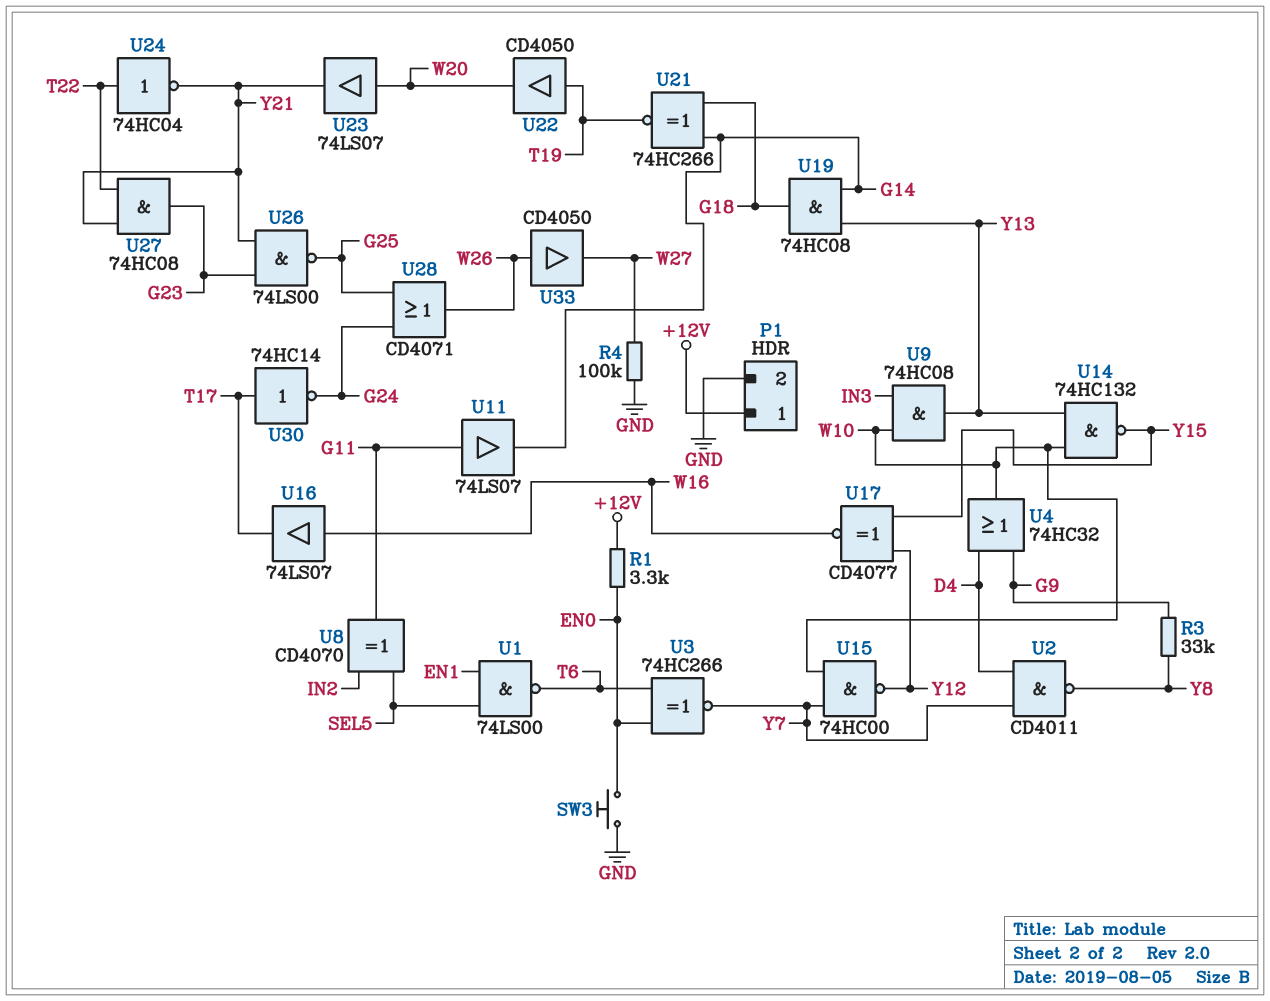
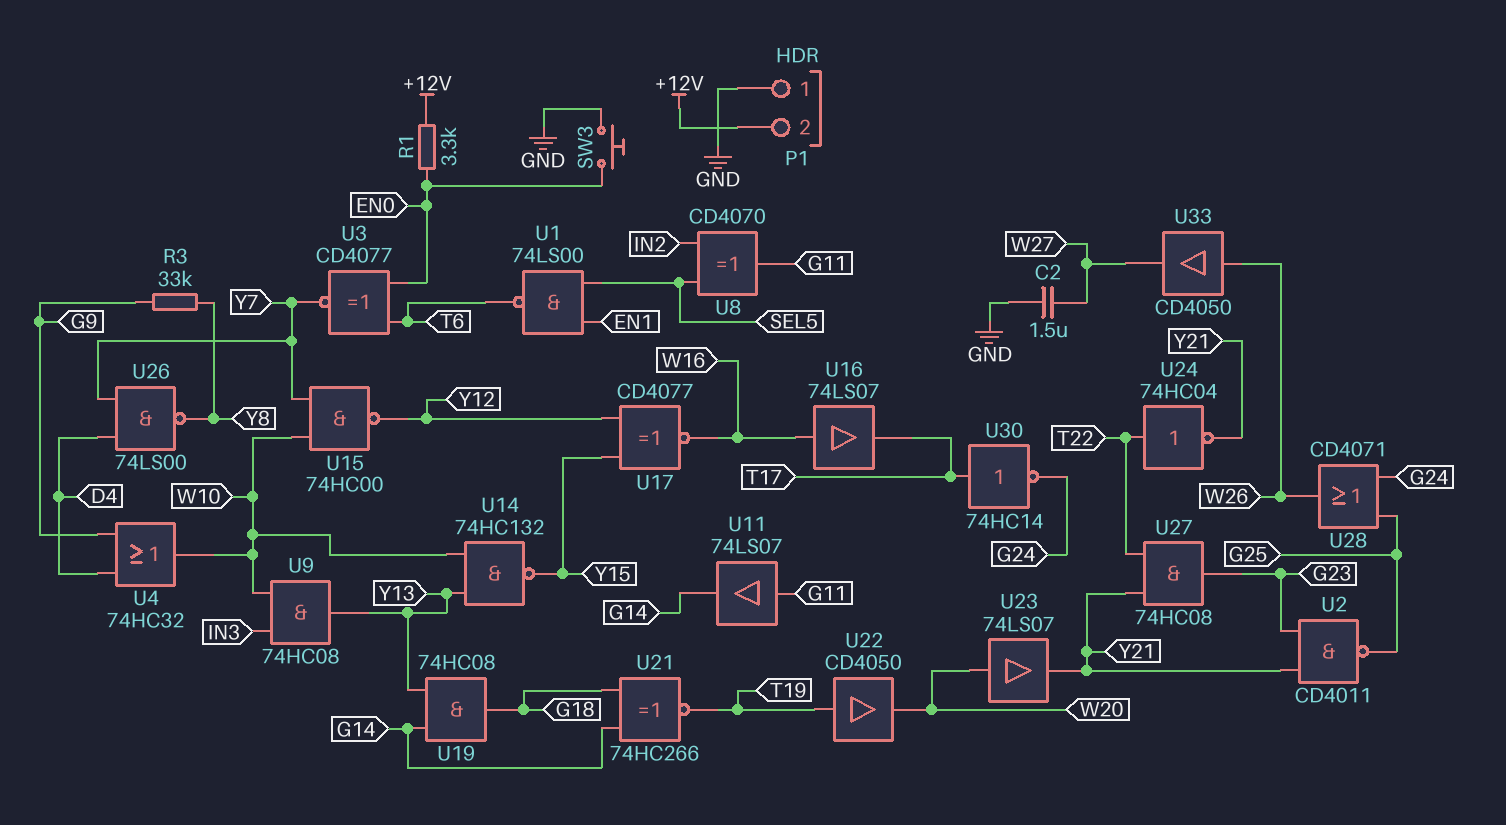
C2: none -> 1.5uF (GND, W27)
P1 pin 1: +12V -> GND
P1 pin 2: GND -> +12V
R4: 100k (GND, W27) -> none
U2: NAND CD4011 (in D4, in Y7, out Y8) -> NAND CD4011 (in G23, in Y21, out G25)
U3: XNOR 74HC266 (in EN0, in T6, out Y7) -> XNOR CD4077 (in EN0, in T6, out Y7)
U26: NAND 74LS00 (in G23, in Y21, out G25) -> NAND 74LS00 (in D4, in Y7, out Y8)

